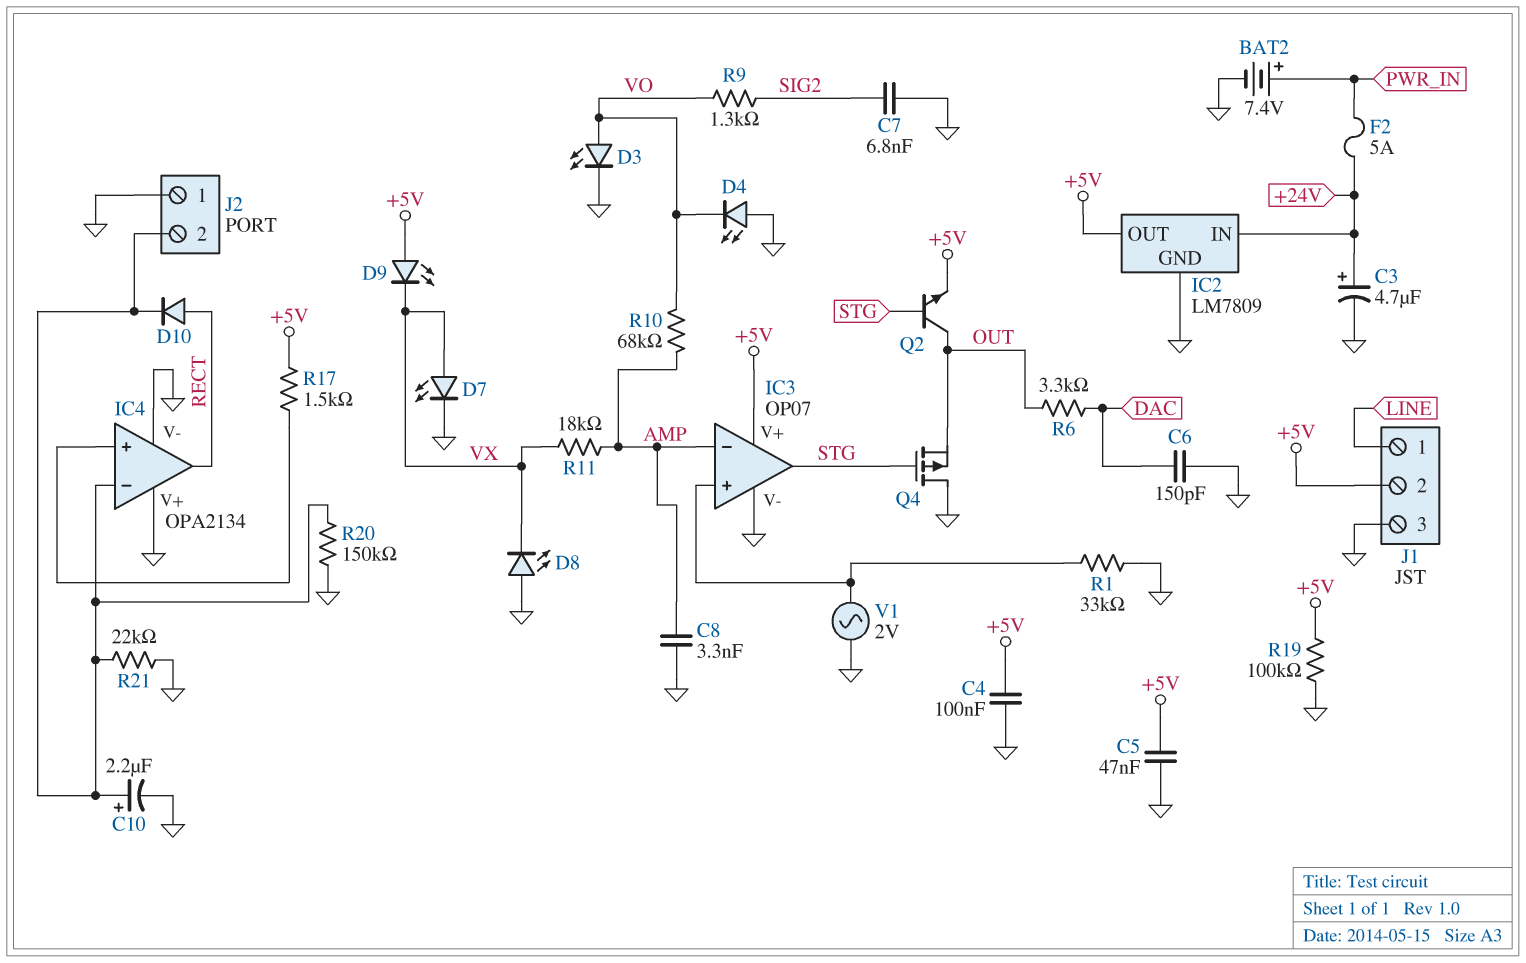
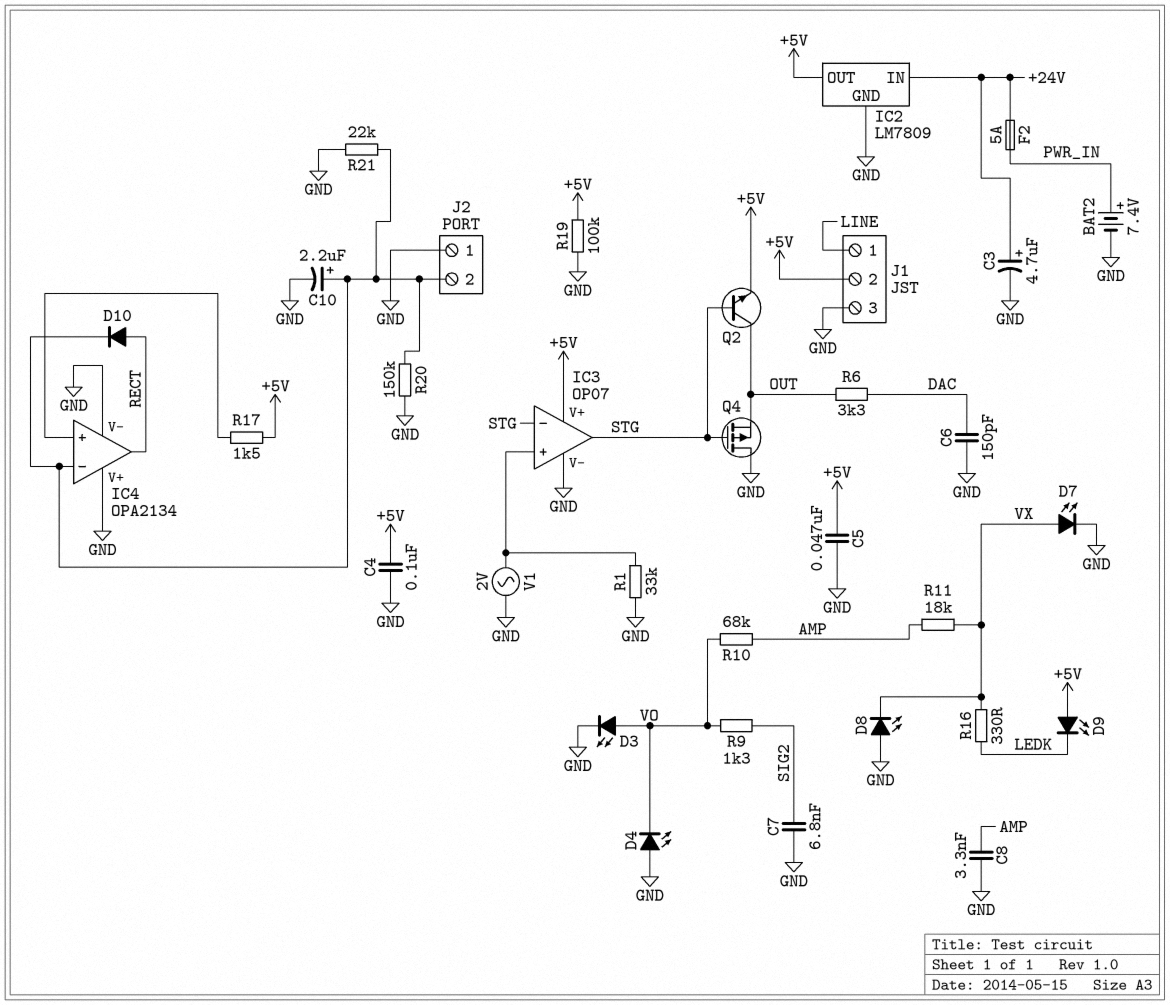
D9: LED (A +5V, K VX) -> LED (A +5V, K LEDK)
IC3 pin in-: AMP -> STG
R16: none -> 330 (LEDK, VX)

